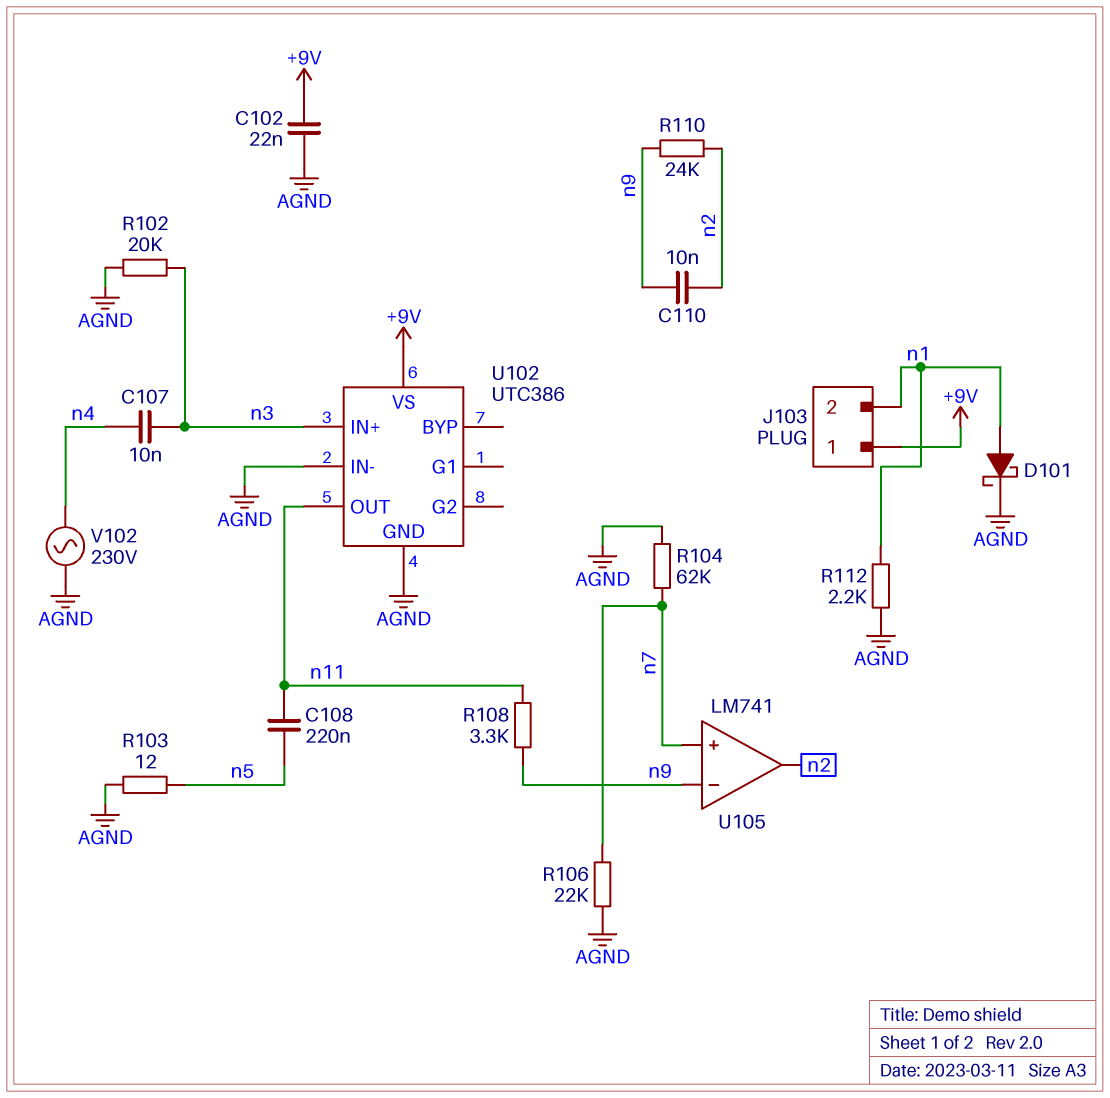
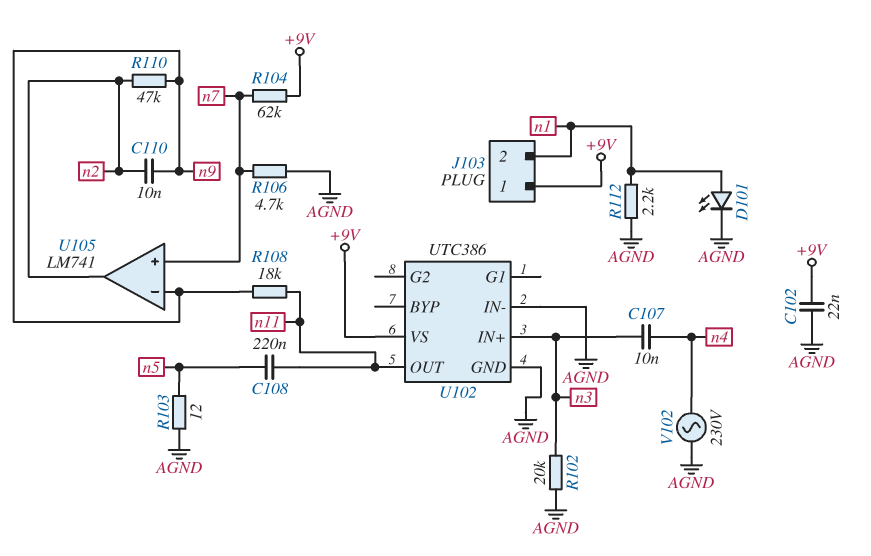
D101: schottky (A n1, K AGND) -> LED (A n1, K AGND)
R104: 62k (AGND, n7) -> 62k (+9V, n7)
R106: 22k (AGND, n7) -> 4.7k (AGND, n7)
R108: 3.3k (n9, n11) -> 18k (n9, n11)
R110: 24k (n2, n9) -> 47k (n2, n9)

